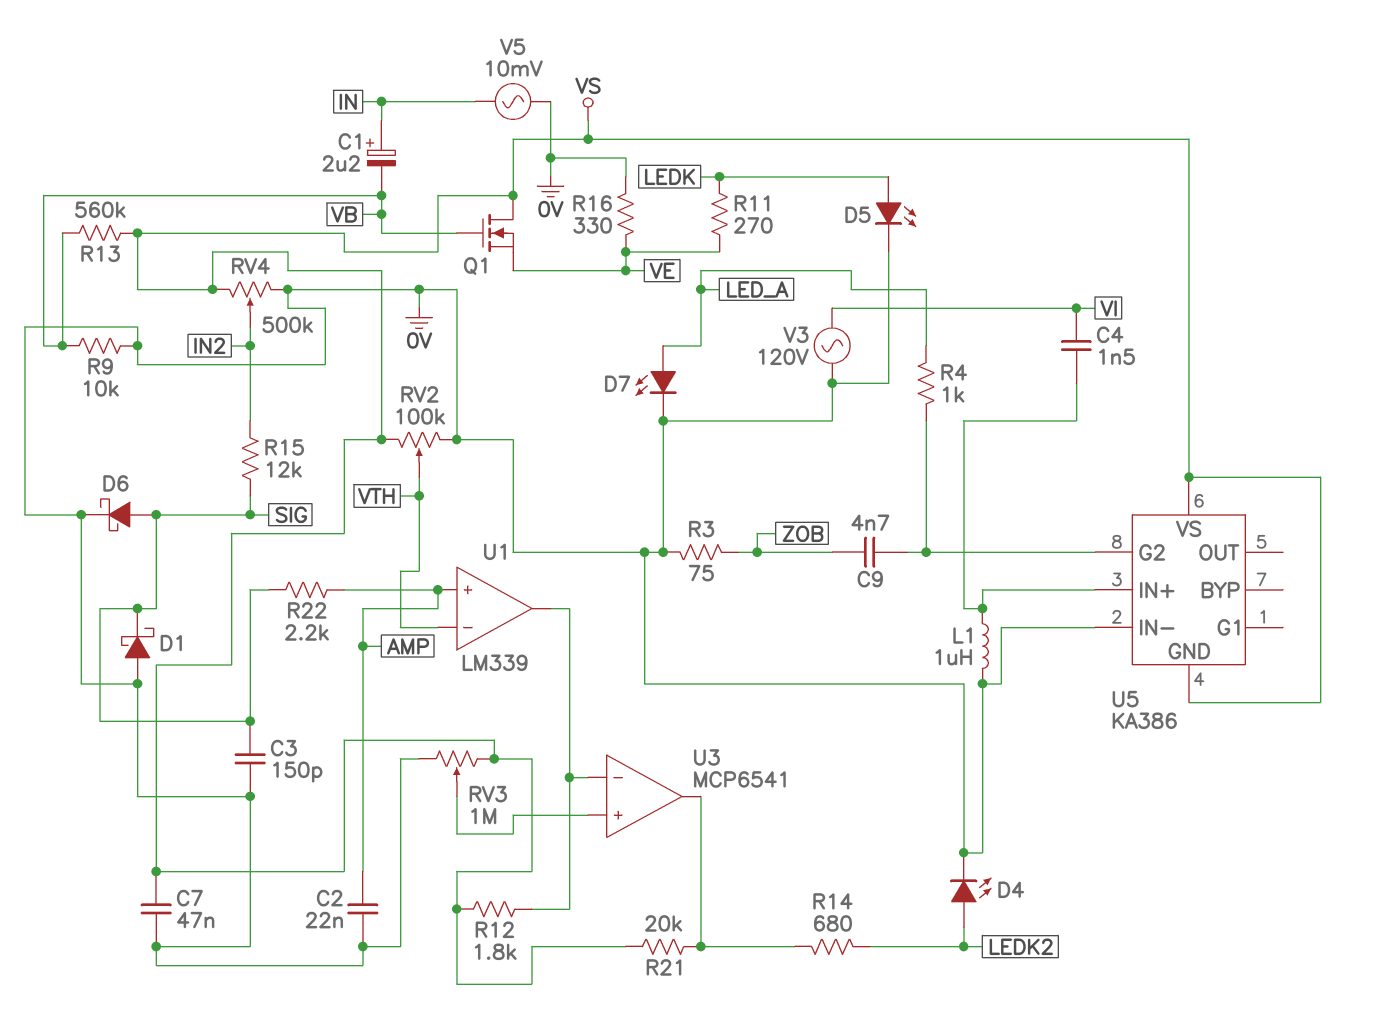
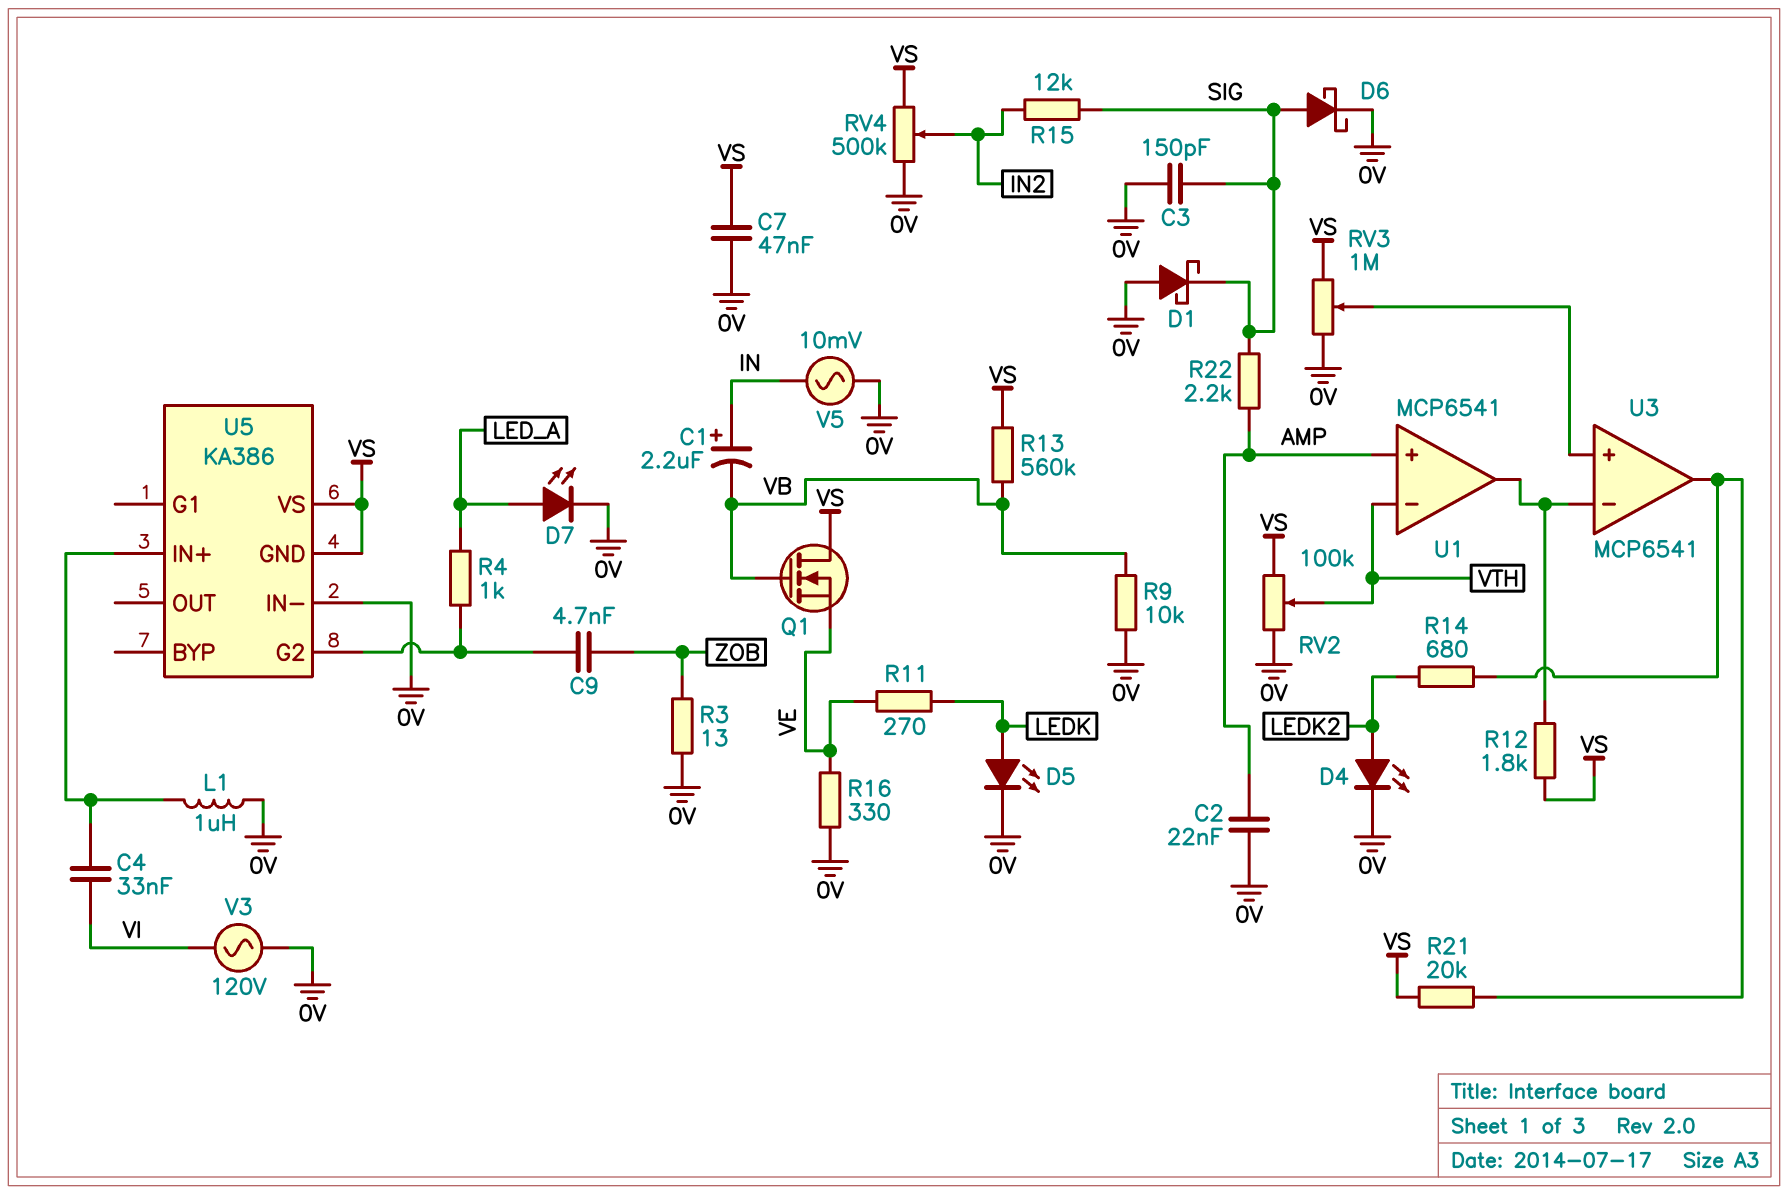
C4: 1.5nF (U5/IN+, VI) -> 33nF (U5/IN+, VI)
R3: 75 (0V, ZOB) -> 13 (0V, ZOB)
U1: LM339 -> MCP6541

